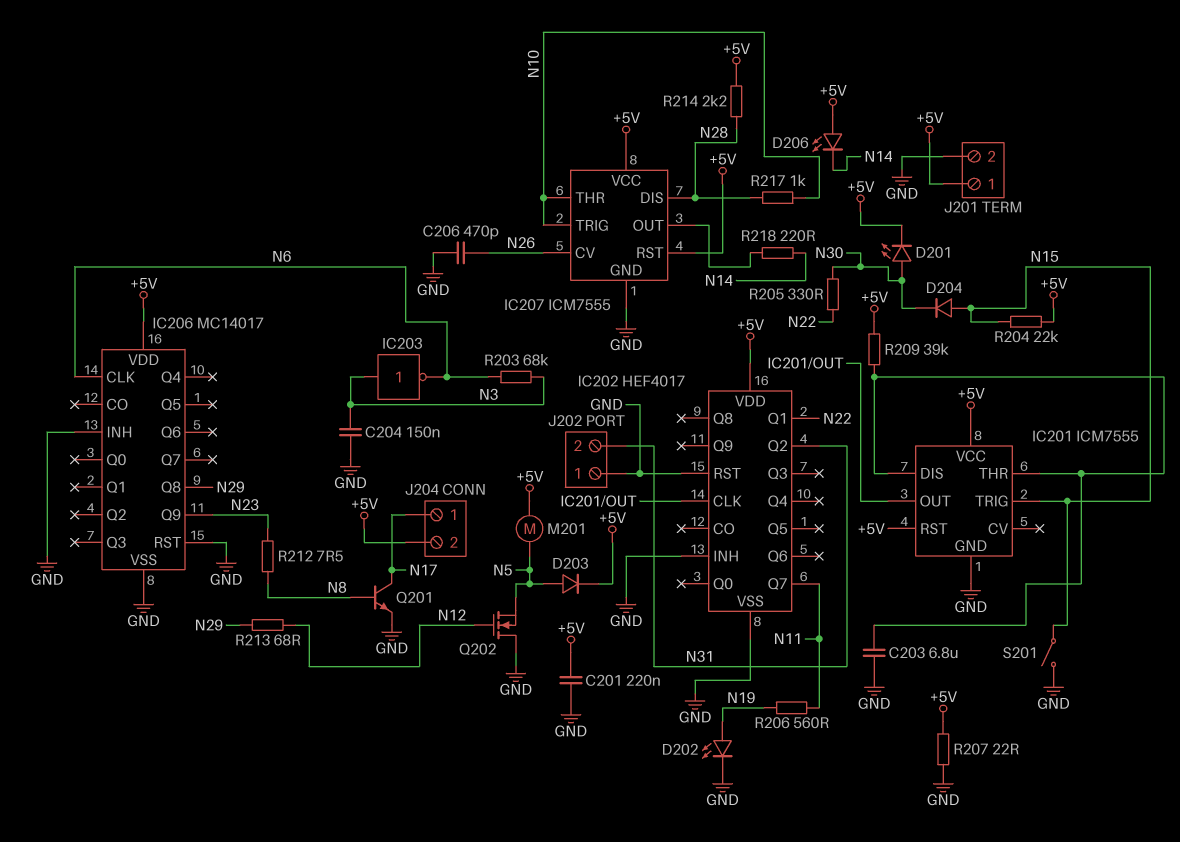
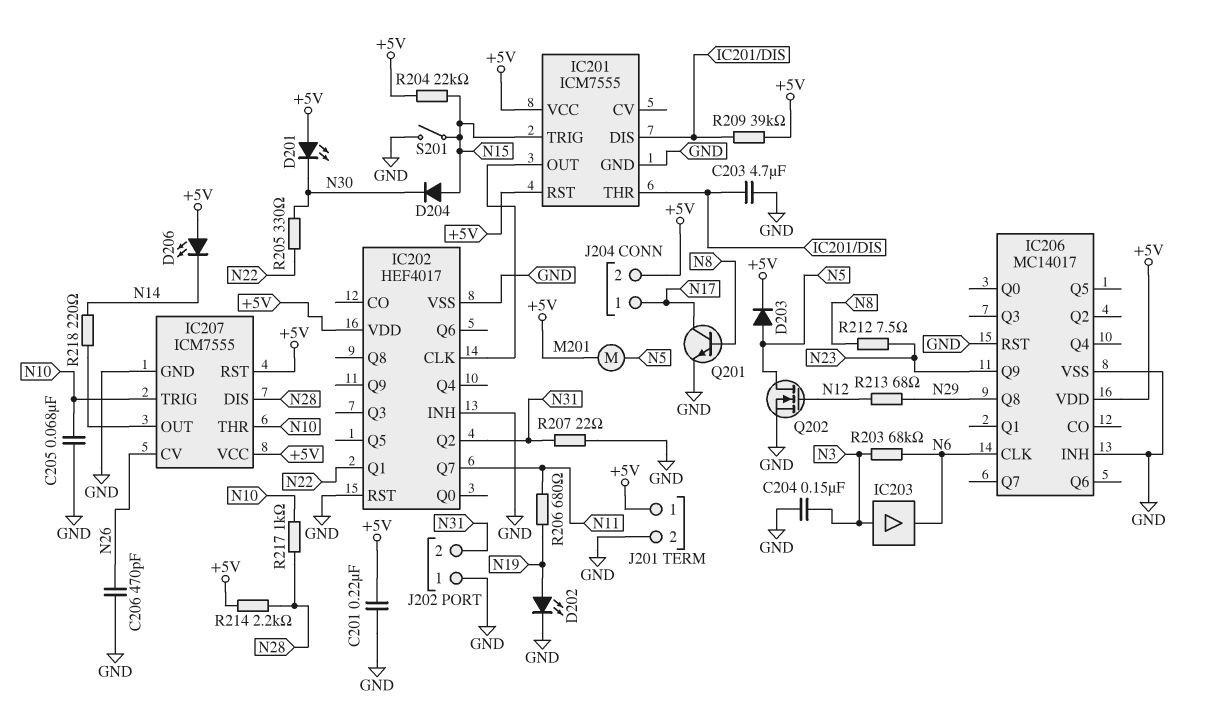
C203: 6.8uF (GND, IC201/DIS) -> 4.7uF (GND, IC201/DIS)
C205: none -> 68nF (GND, N10)
D201: LED (A N30, K +5V) -> LED (A +5V, K N30)
IC203: NOT (in N3, out N6) -> buffer (in N3, out N6)
Q202: NMOS (G N12, D GND, S N5) -> NMOS (G N12, D N5, S GND)
R206: 560 (N11, N19) -> 680 (N11, N19)
R207: 22 (+5V, GND) -> 22 (GND, N31)

